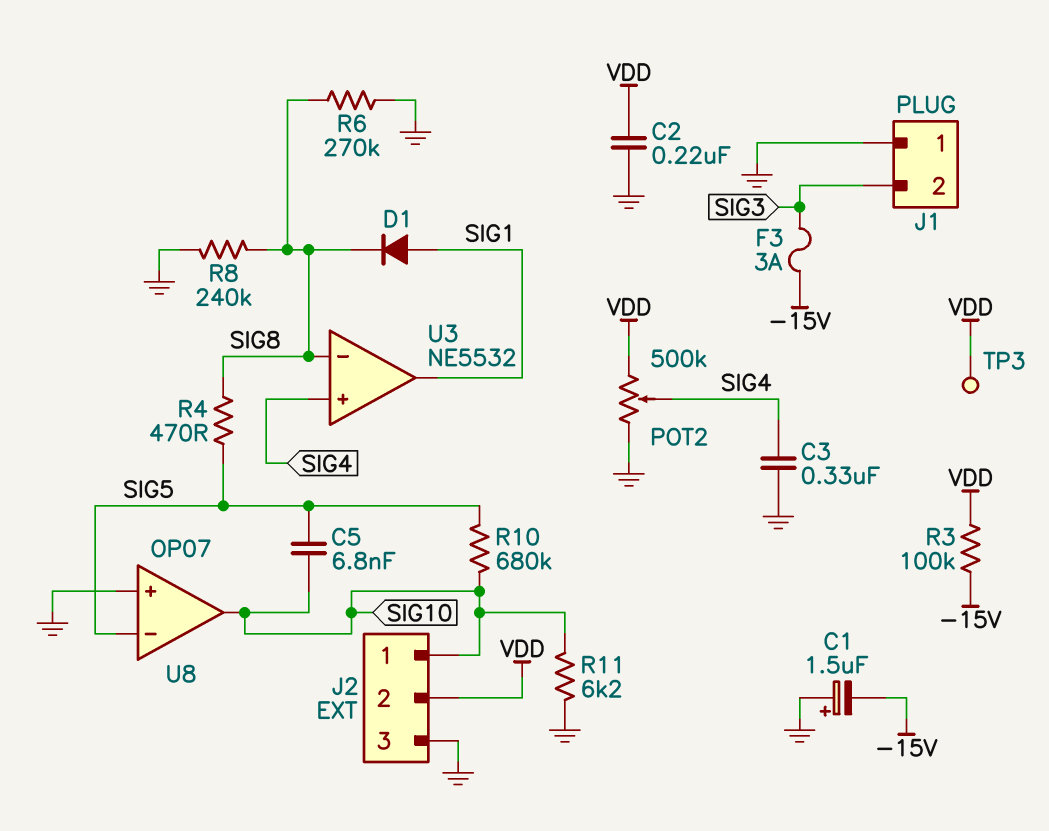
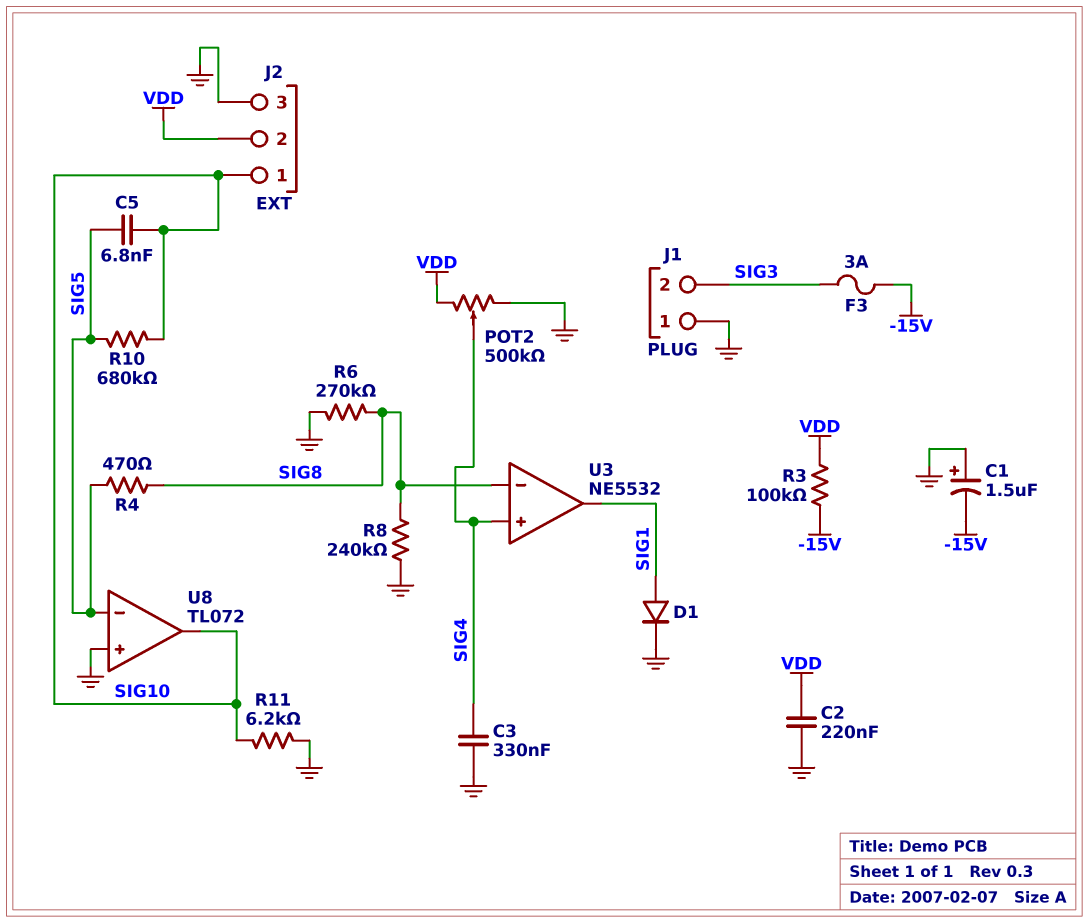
D1: diode (A SIG1, K SIG8) -> diode (A SIG1, K GND)
TP3: test point (VDD) -> none
U8: OP07 -> TL072

